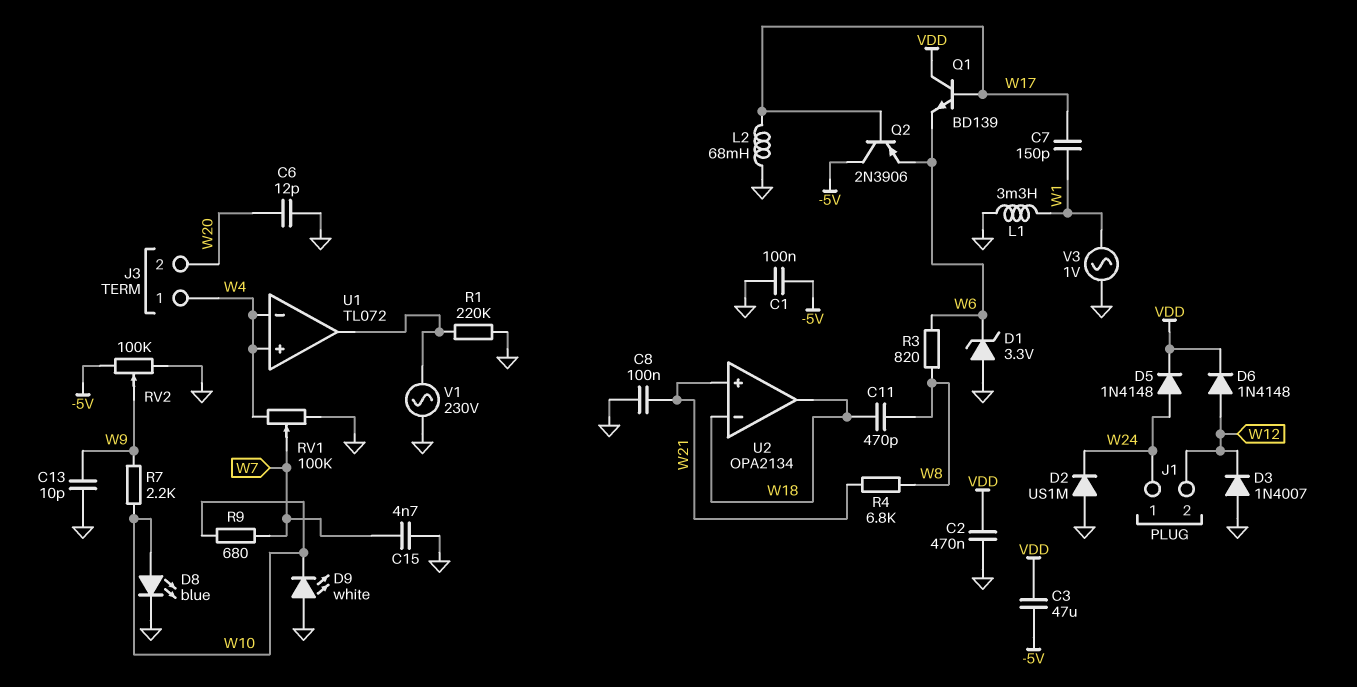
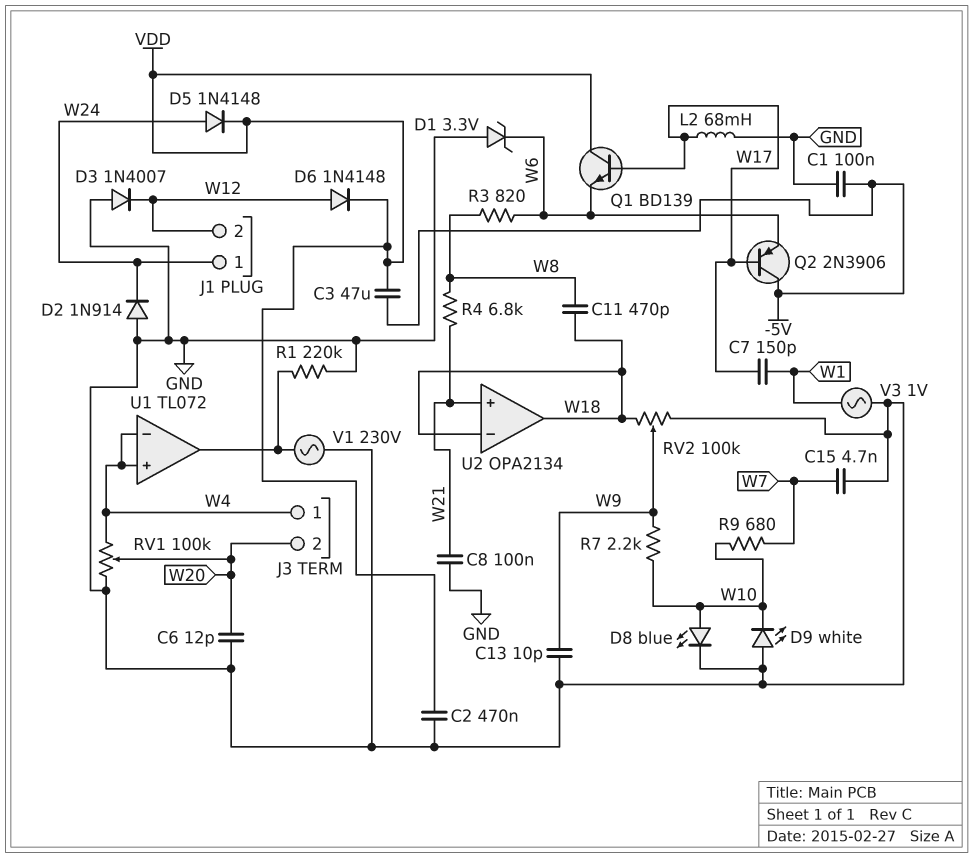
D2: diode US1M (A GND, K W24) -> diode 1N914 (A GND, K W24)
L1: 3.3mH (GND, W1) -> none
RV1: 100k (GND, W4, wiper W7) -> 100k (GND, W4, wiper W20)
RV2: 100k (-5V, GND, wiper W9) -> 100k (GND, W18, wiper W9)

